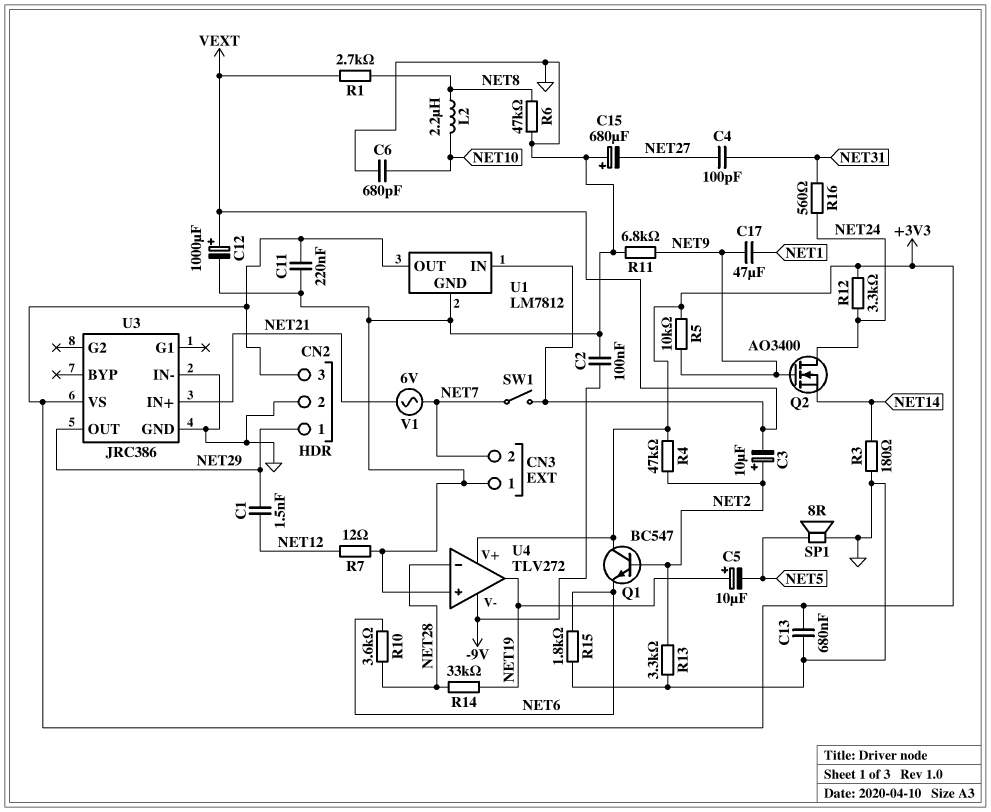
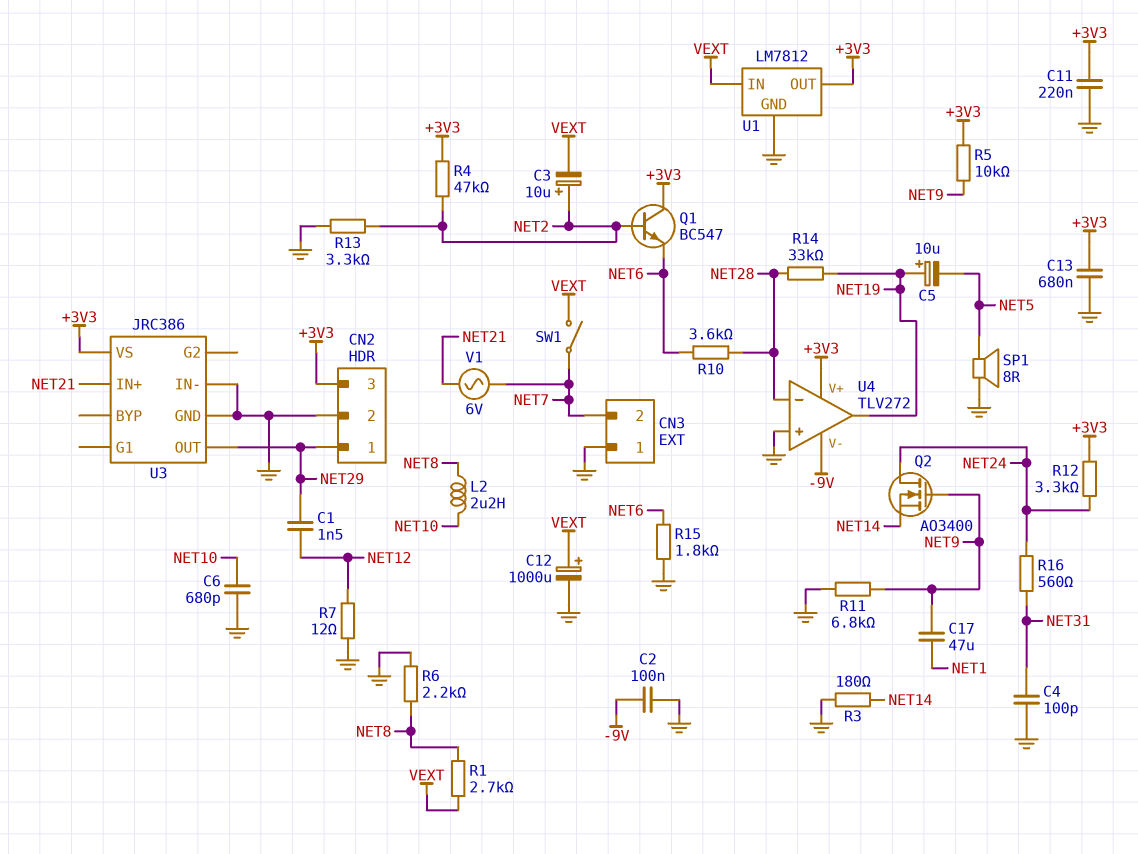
C4: 100pF (NET27, NET31) -> 100pF (GND, NET31)
C15: 680uF (plus GND, minus NET27) -> none
R6: 47k (GND, NET8) -> 2.2k (GND, NET8)

